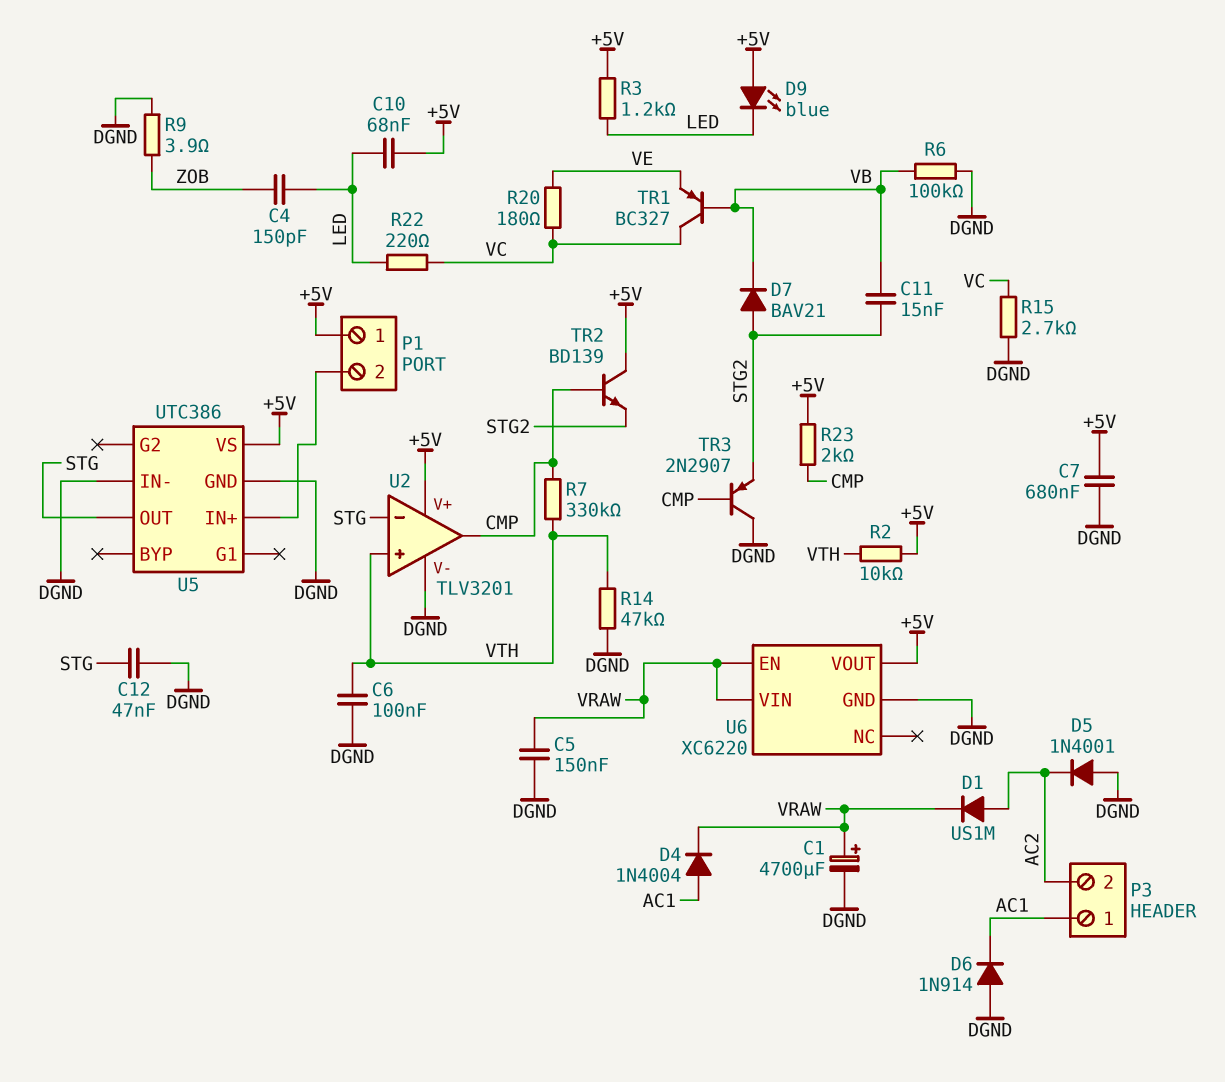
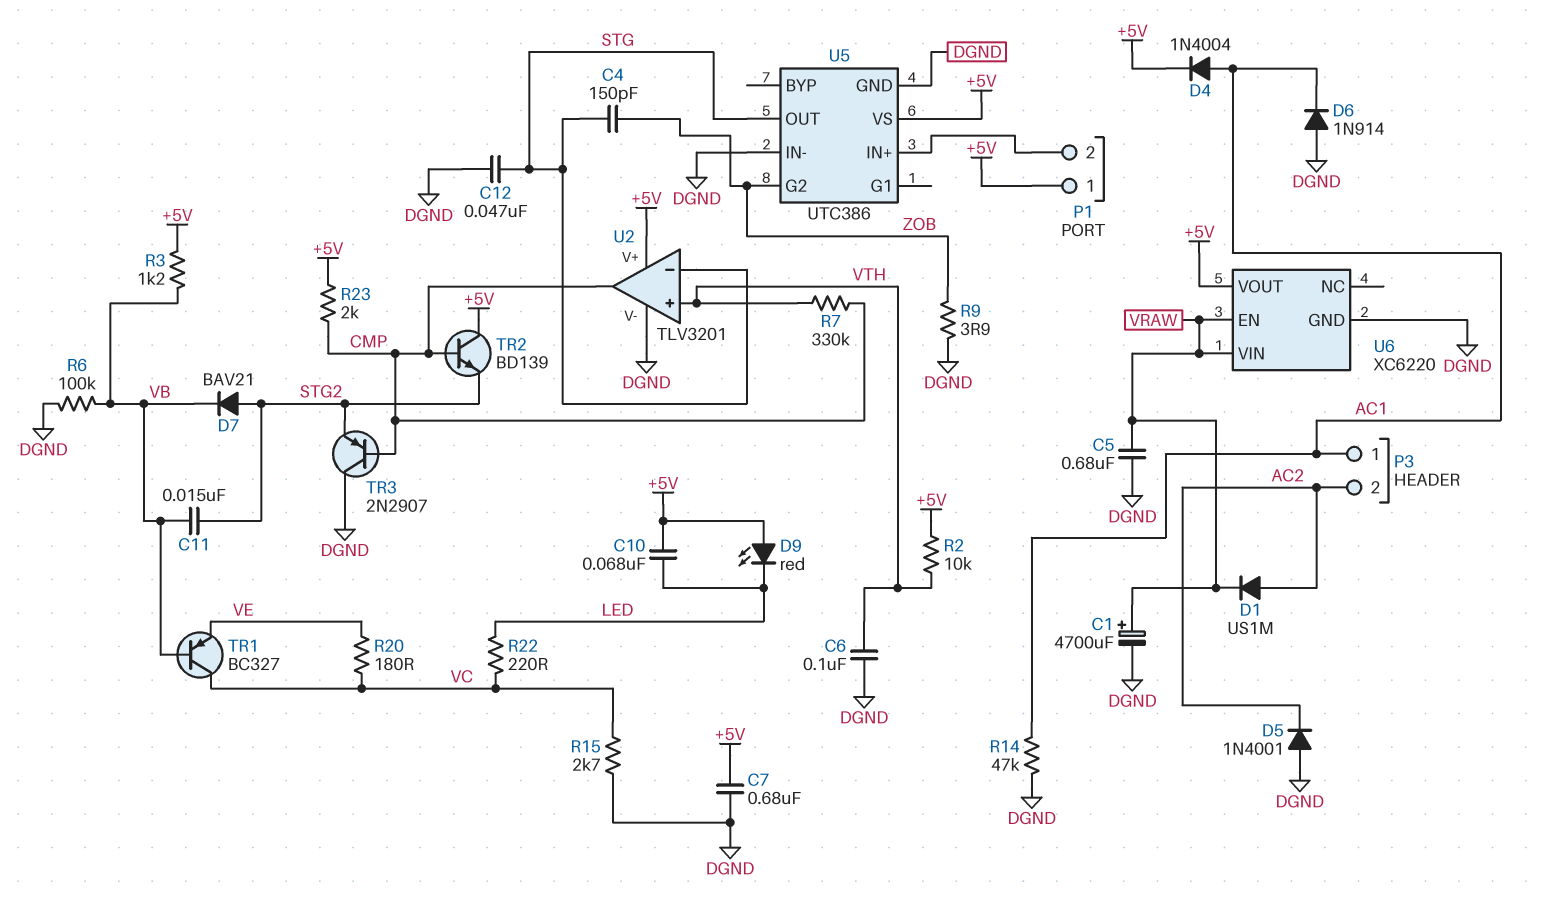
C4: 150pF (LED, ZOB) -> 150pF (STG, ZOB)
C5: 150nF (DGND, VRAW) -> 680nF (DGND, VRAW)
D4: diode 1N4004 (A AC1, K VRAW) -> diode 1N4004 (A AC1, K +5V)
D9: LED blue (A +5V, K LED) -> LED red (A +5V, K LED)
R3: 1.2k (+5V, LED) -> 1.2k (+5V, VB)
R14: 47k (DGND, VTH) -> 47k (AC1, DGND)
U5 pin G2: none -> ZOB

